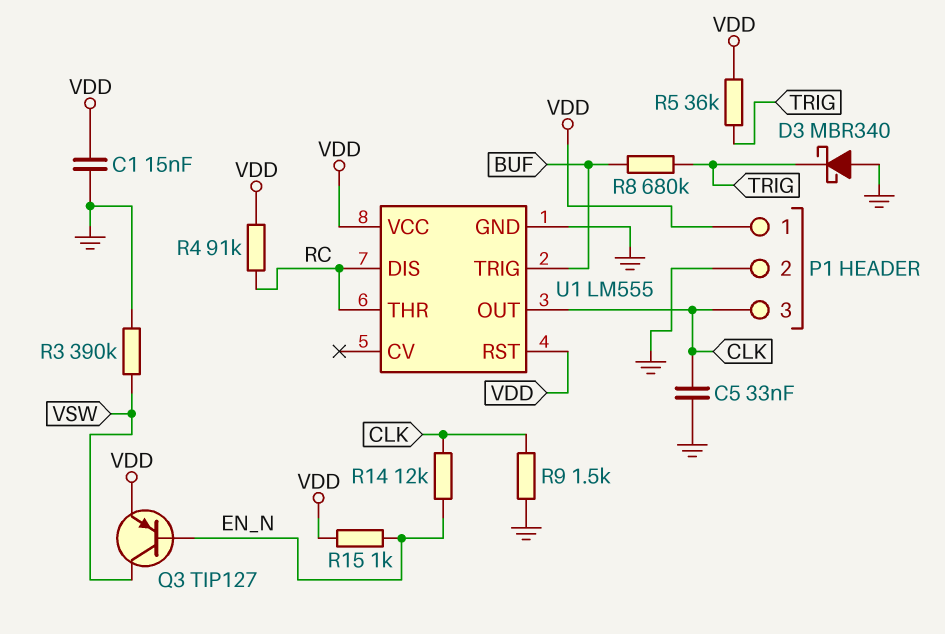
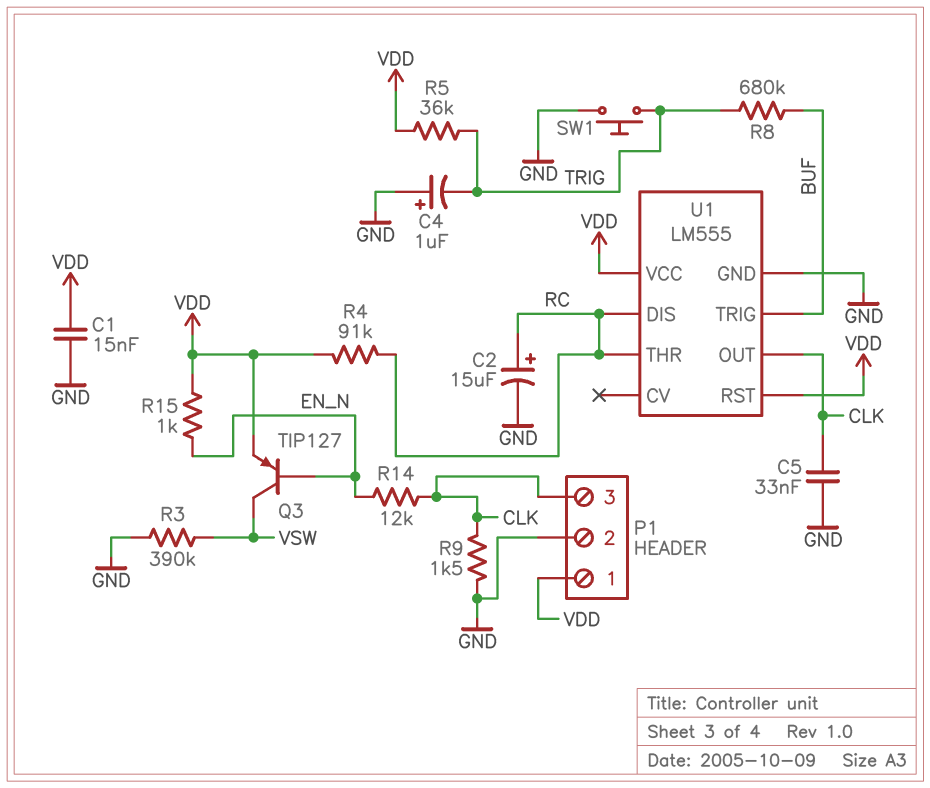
C2: none -> 15uF (plus RC, minus GND)
C4: none -> 1uF (plus GND, minus TRIG)
D3: schottky MBR340 (A GND, K TRIG) -> none
SW1: none -> button (GND, TRIG)

